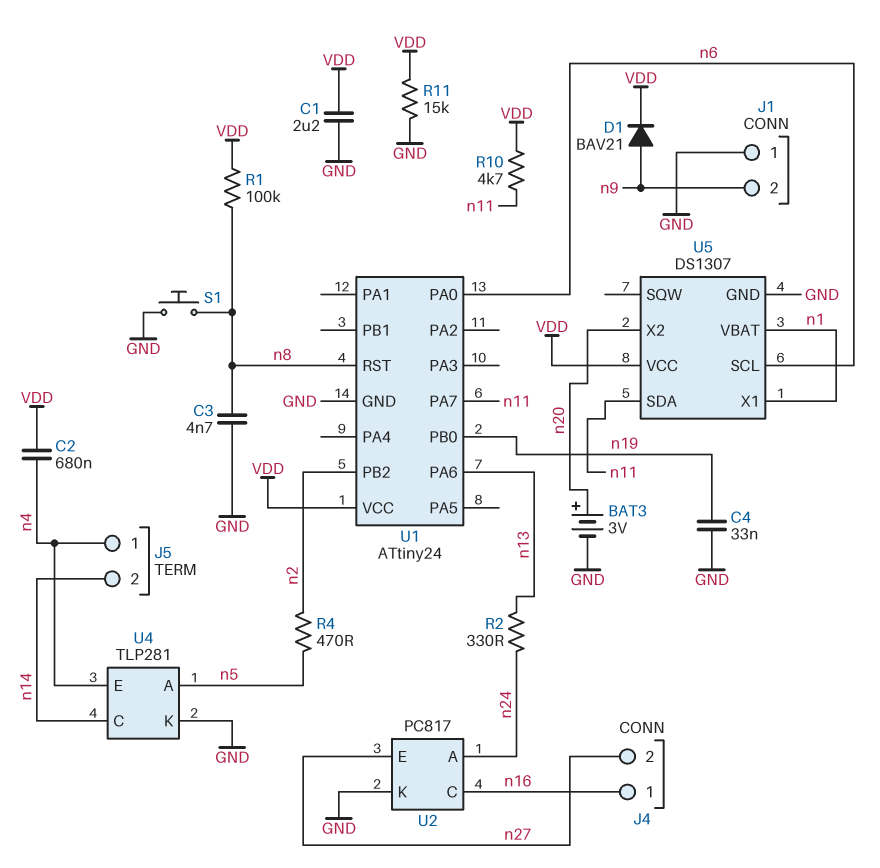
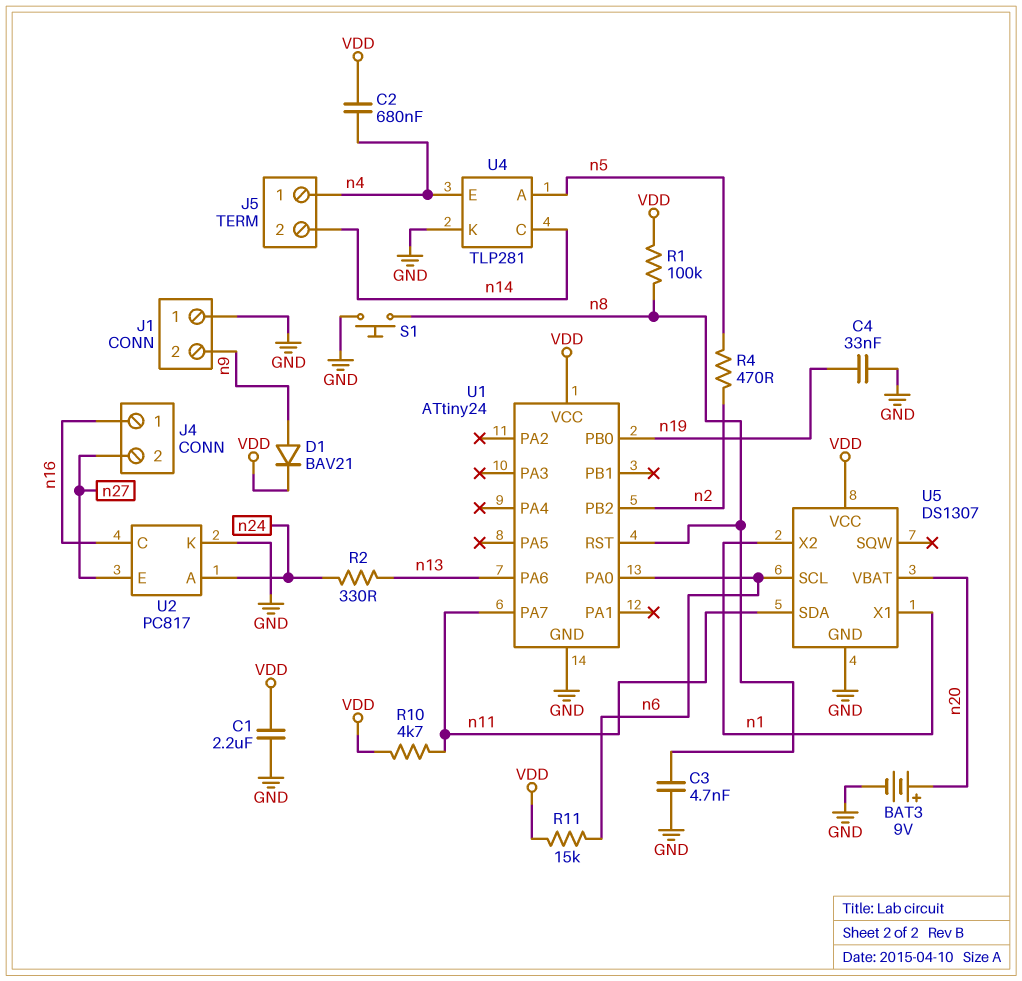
BAT3: 3V (plus n20, minus GND) -> 9V (plus n20, minus GND)
R11: 15k (GND, VDD) -> 15k (VDD, n6)
U5 pin VBAT: n1 -> n20
U5 pin X2: n20 -> n1

